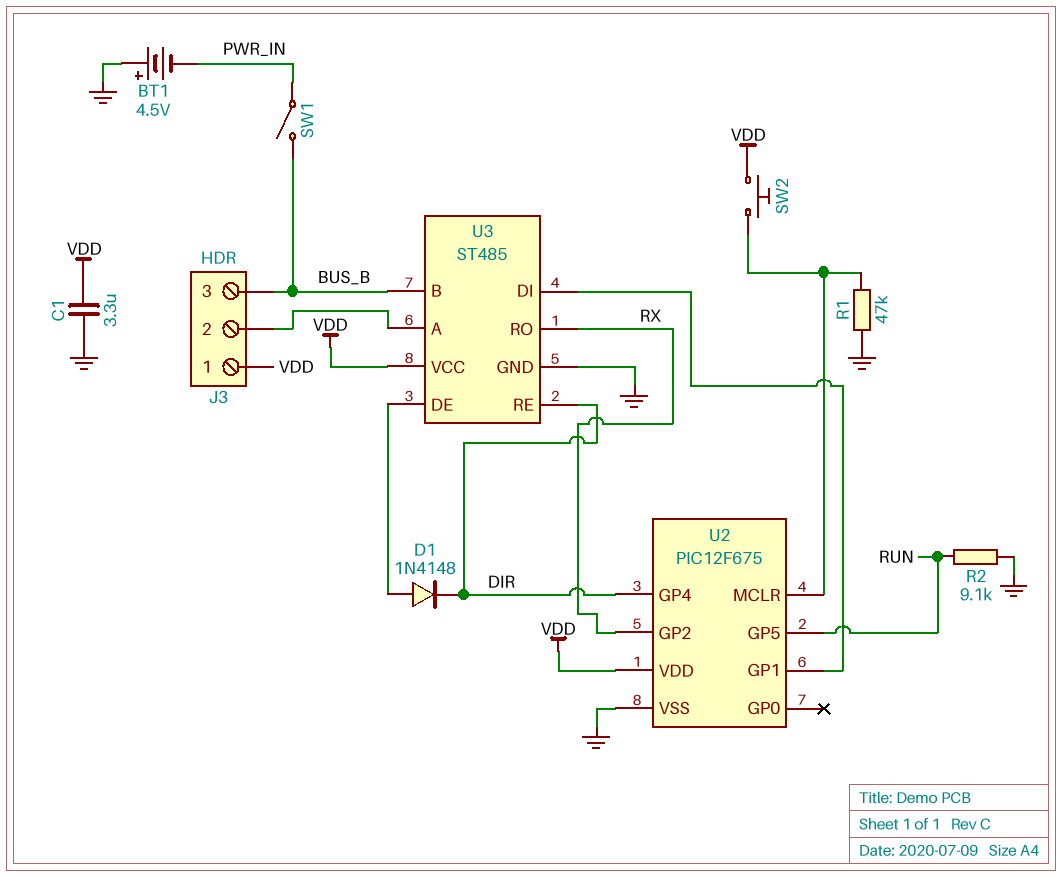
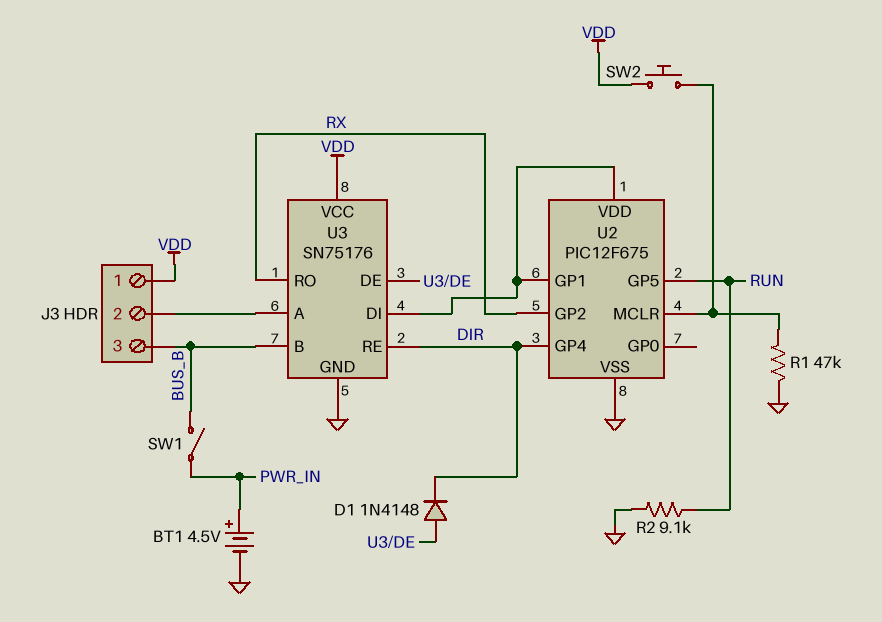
BT1: 4.5V (plus GND, minus PWR_IN) -> 4.5V (plus PWR_IN, minus GND)
C1: 3.3uF (GND, VDD) -> none
U2 pin VDD: VDD -> U2/GP1
U3: ST485 -> SN75176

